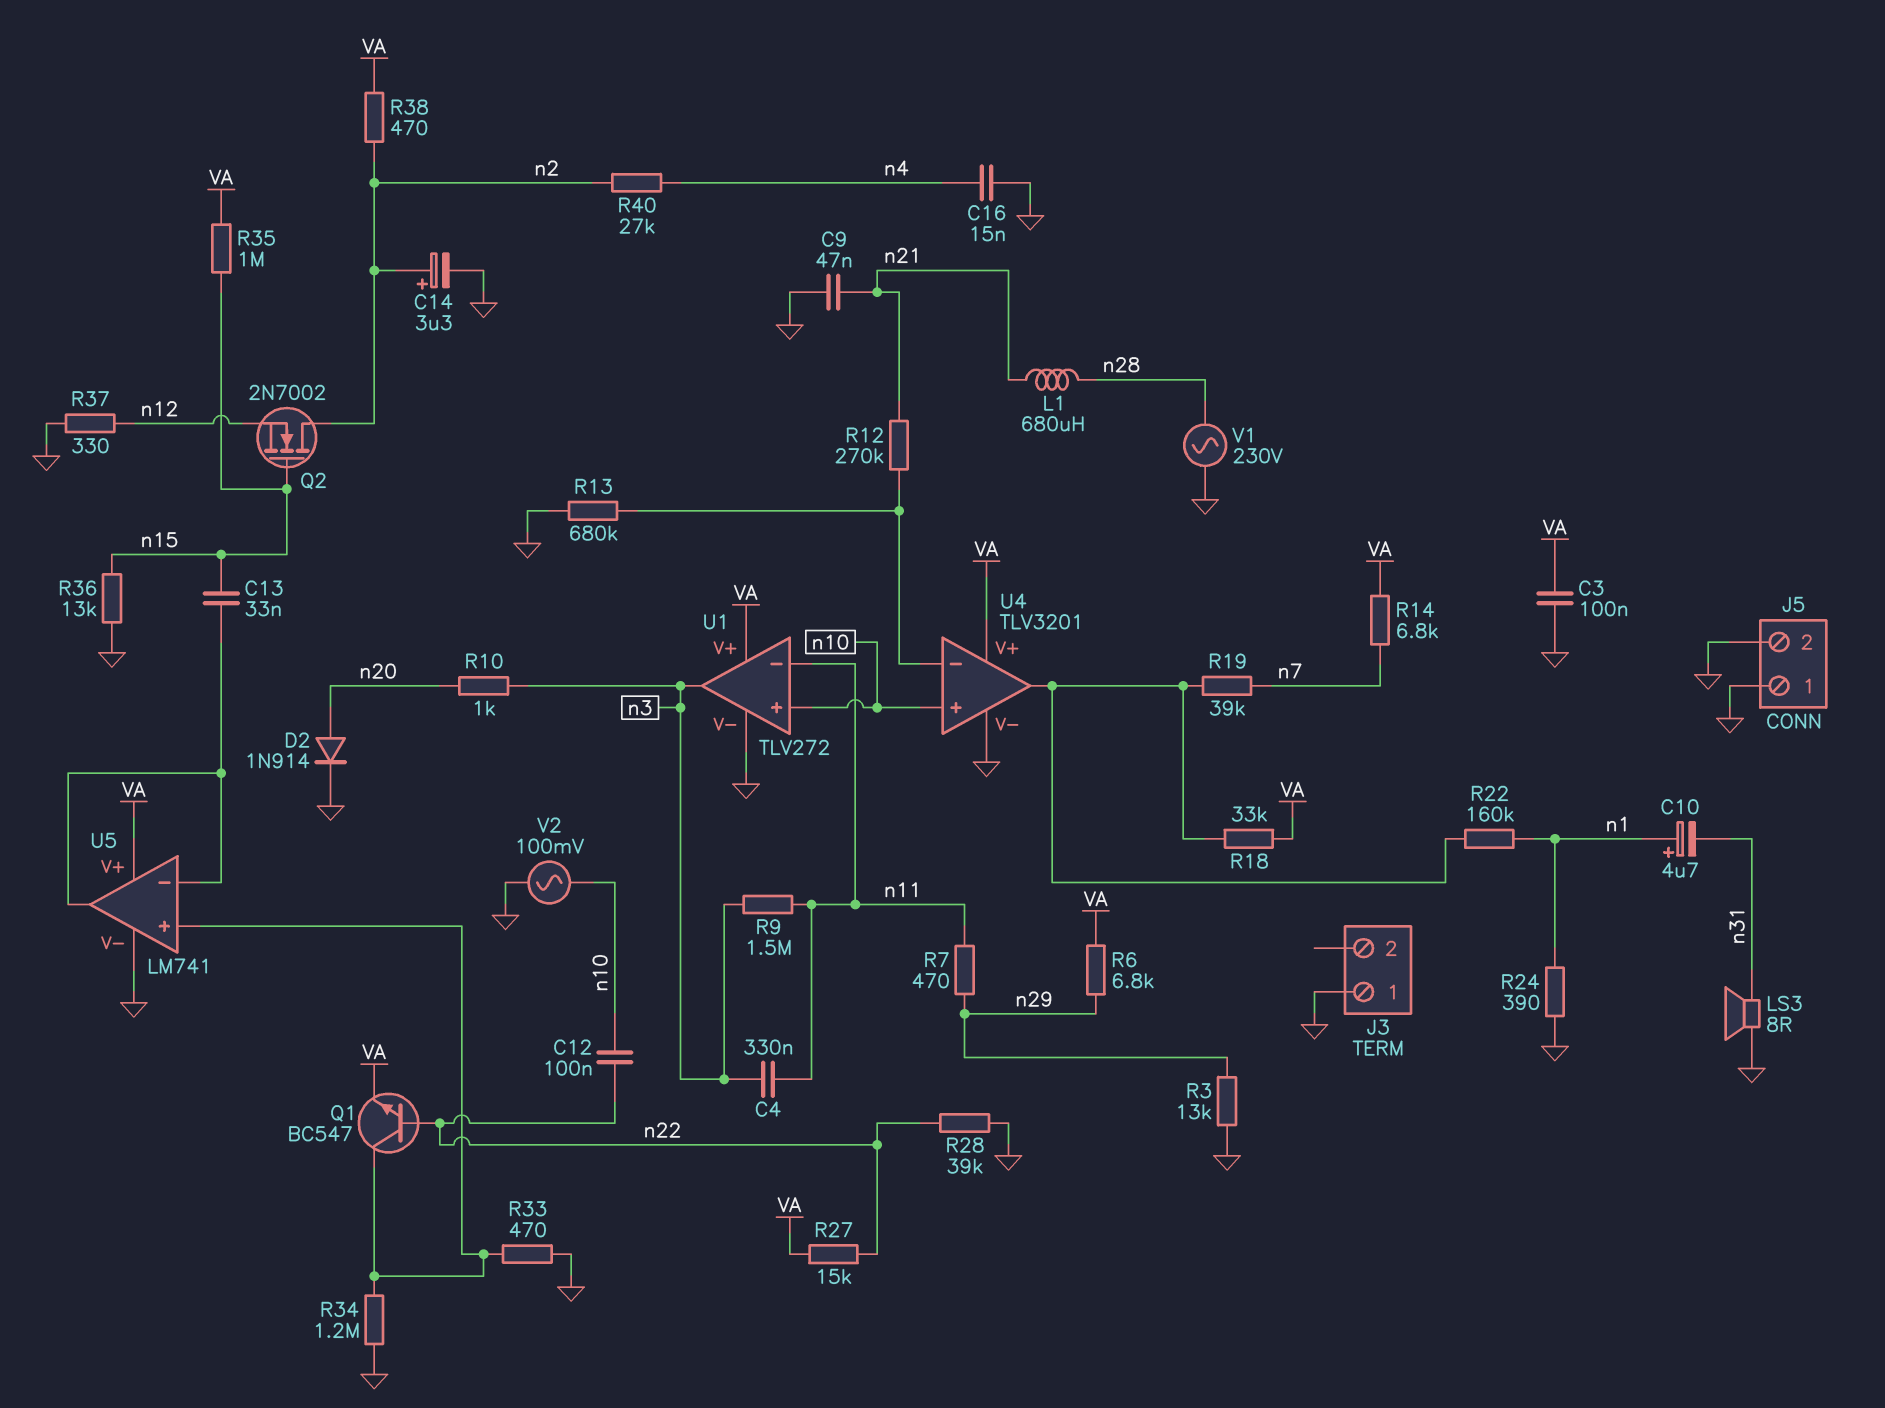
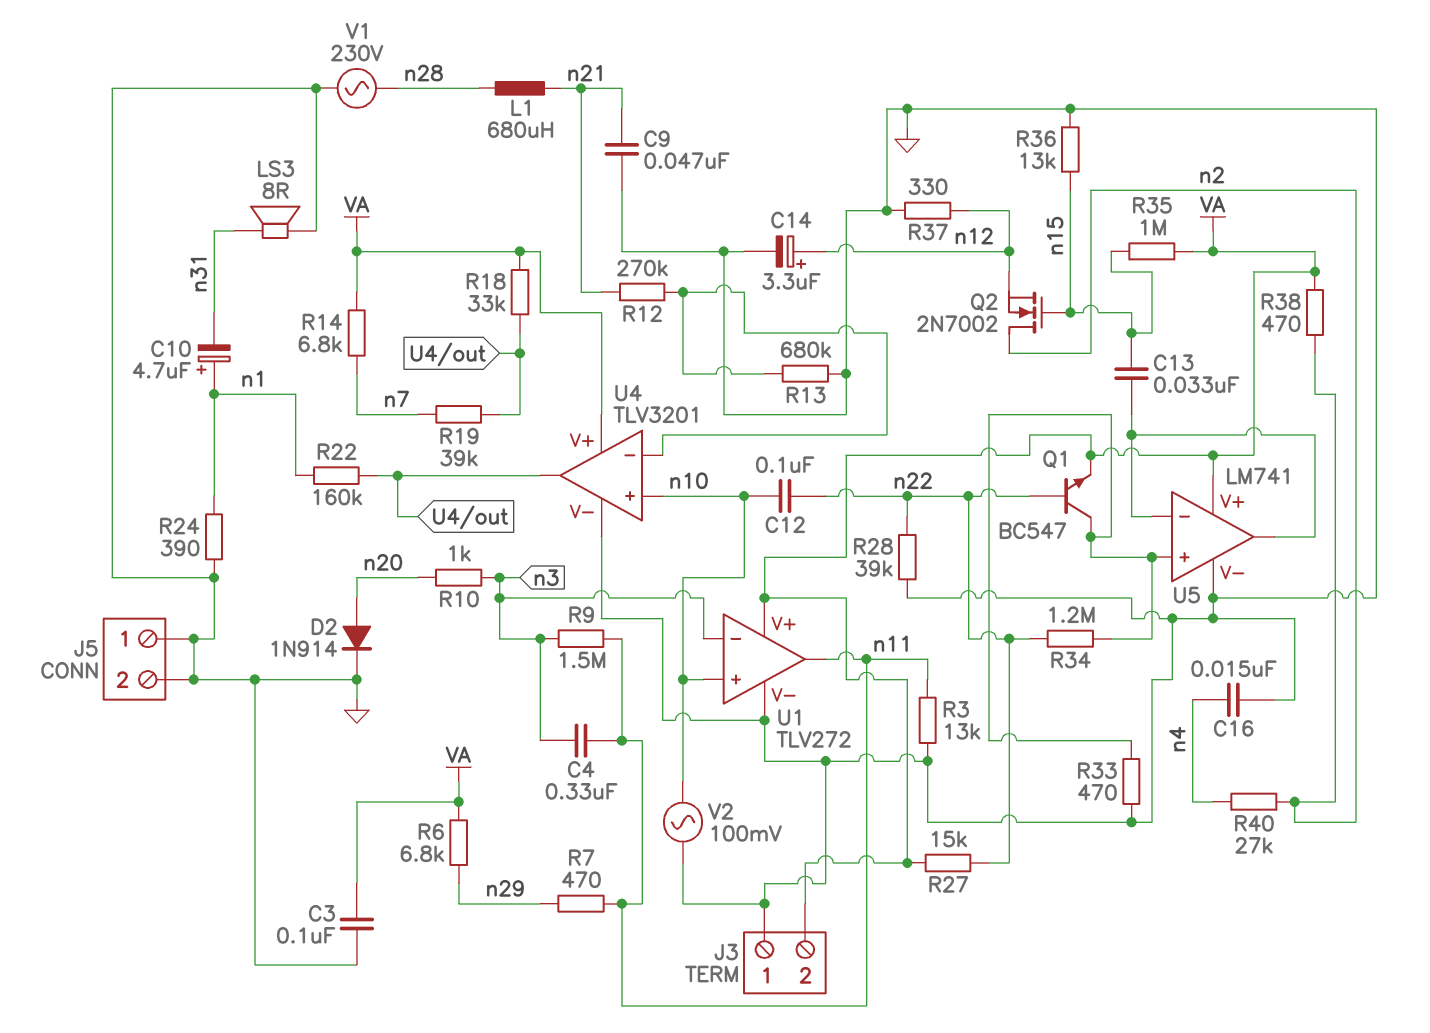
C14: 3.3uF (plus n2, minus GND) -> 3.3uF (plus n12, minus GND)
J3 pin 2: none -> VA
R3: 13k (GND, n29) -> 13k (GND, n11)
R34: 1.2M (GND, U5/in+) -> 1.2M (U5/in+, n22)
U1 pin in-: n11 -> n3
U1 pin out: n3 -> n11

